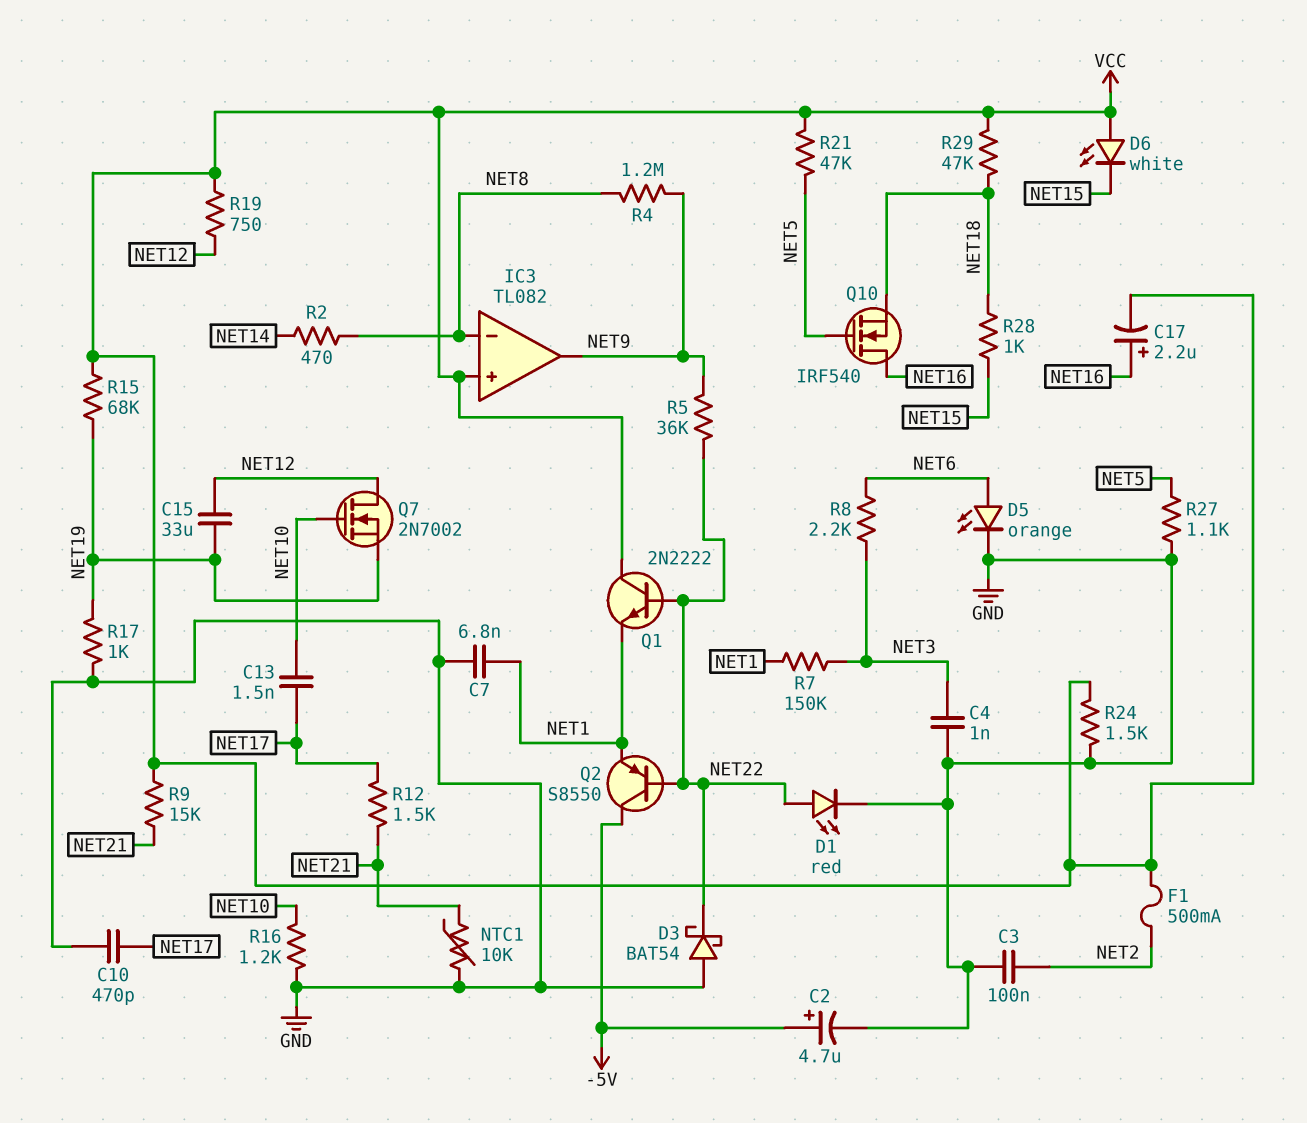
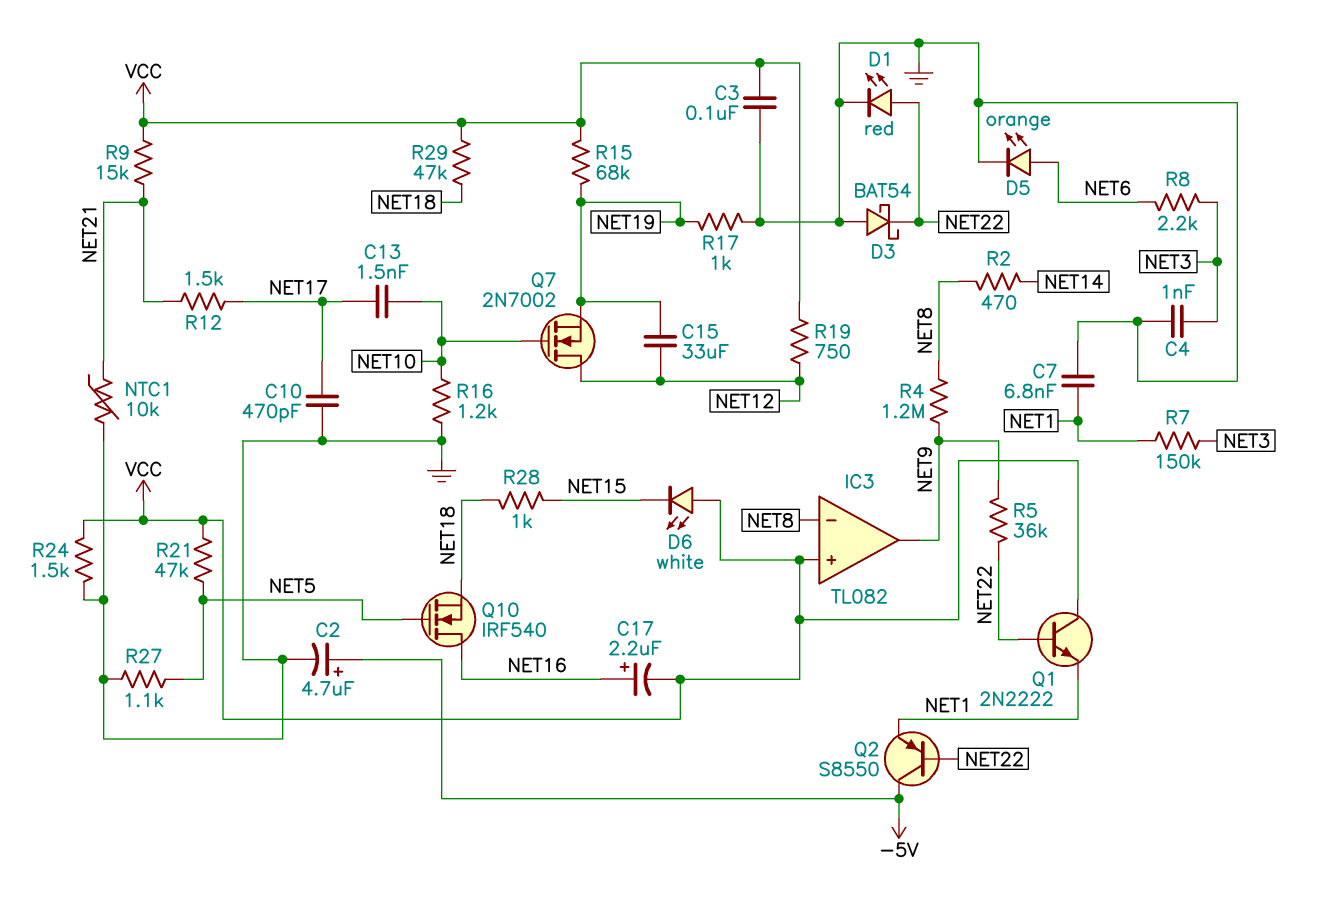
C3: 100nF (GND, NET2) -> 100nF (GND, VCC)
F1: 500mA (NET2, VCC) -> none

